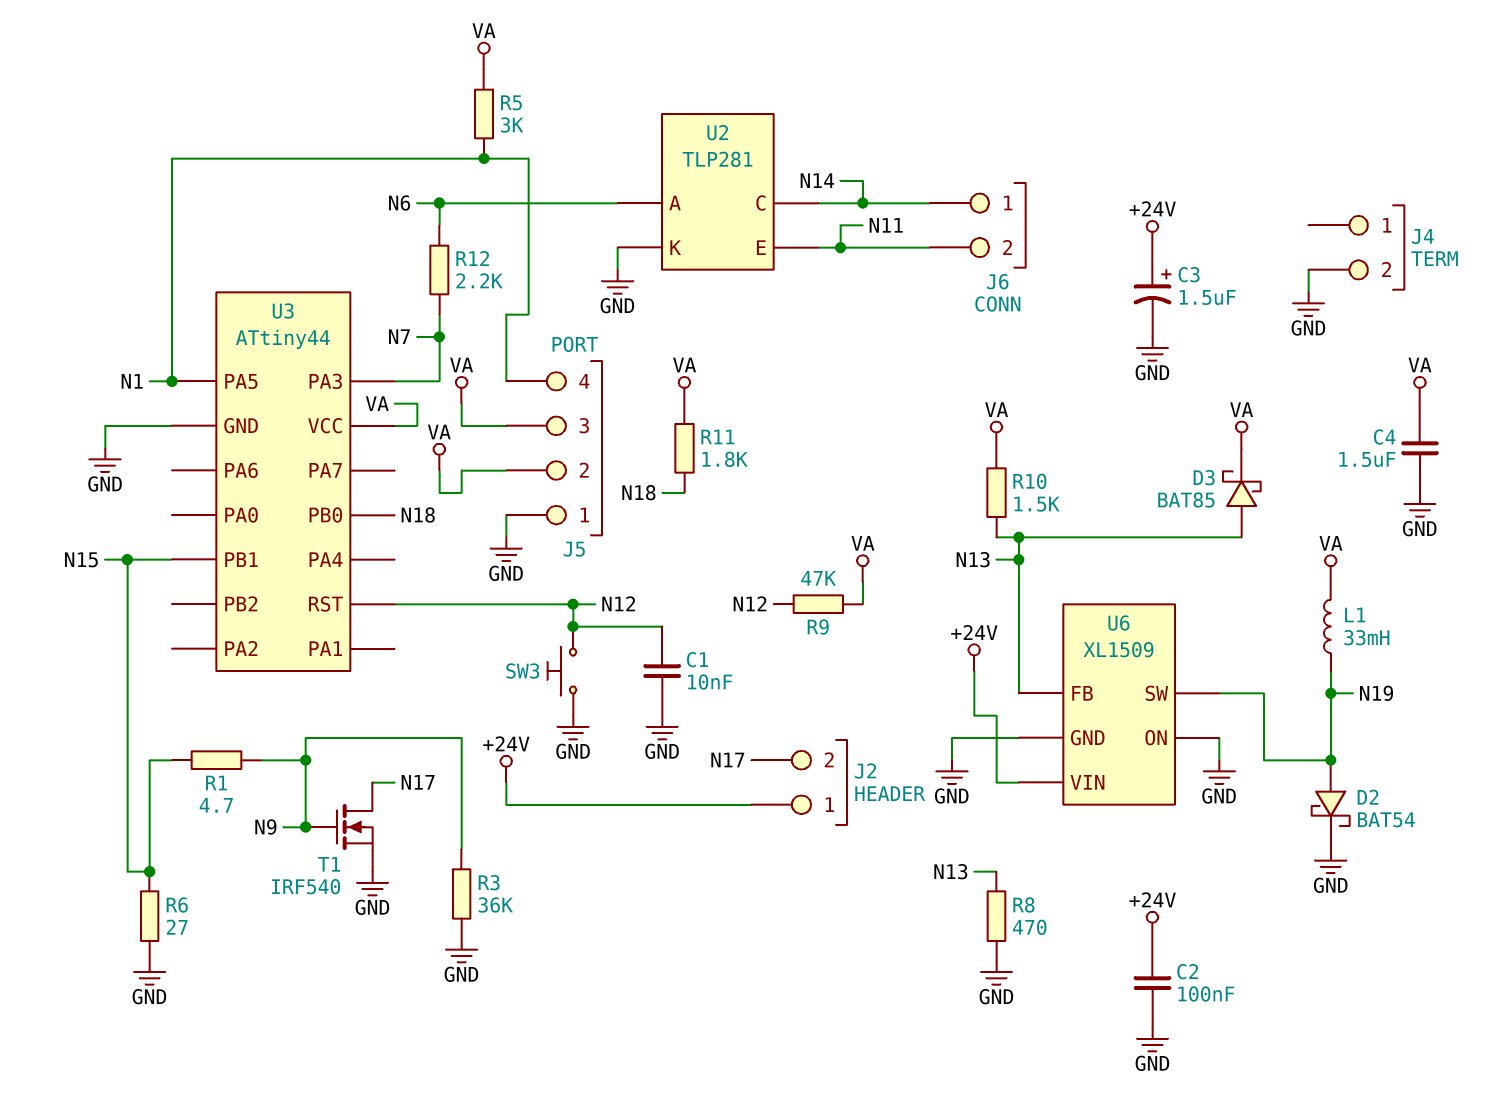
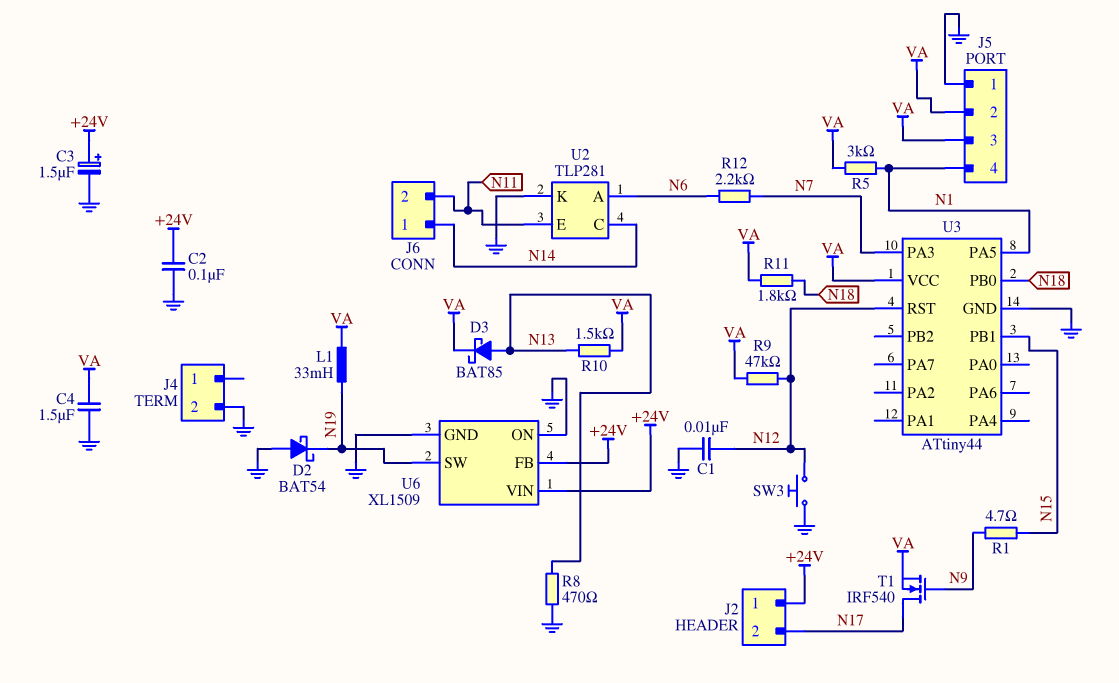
D2: schottky BAT54 (A N19, K GND) -> schottky BAT54 (A GND, K N19)
R3: 36k (GND, N9) -> none
R6: 27 (GND, N15) -> none
T1: NMOS IRF540 (G N9, D N17, S GND) -> NMOS IRF540 (G N9, D N17, S VA)
U6 pin FB: N13 -> +24V

